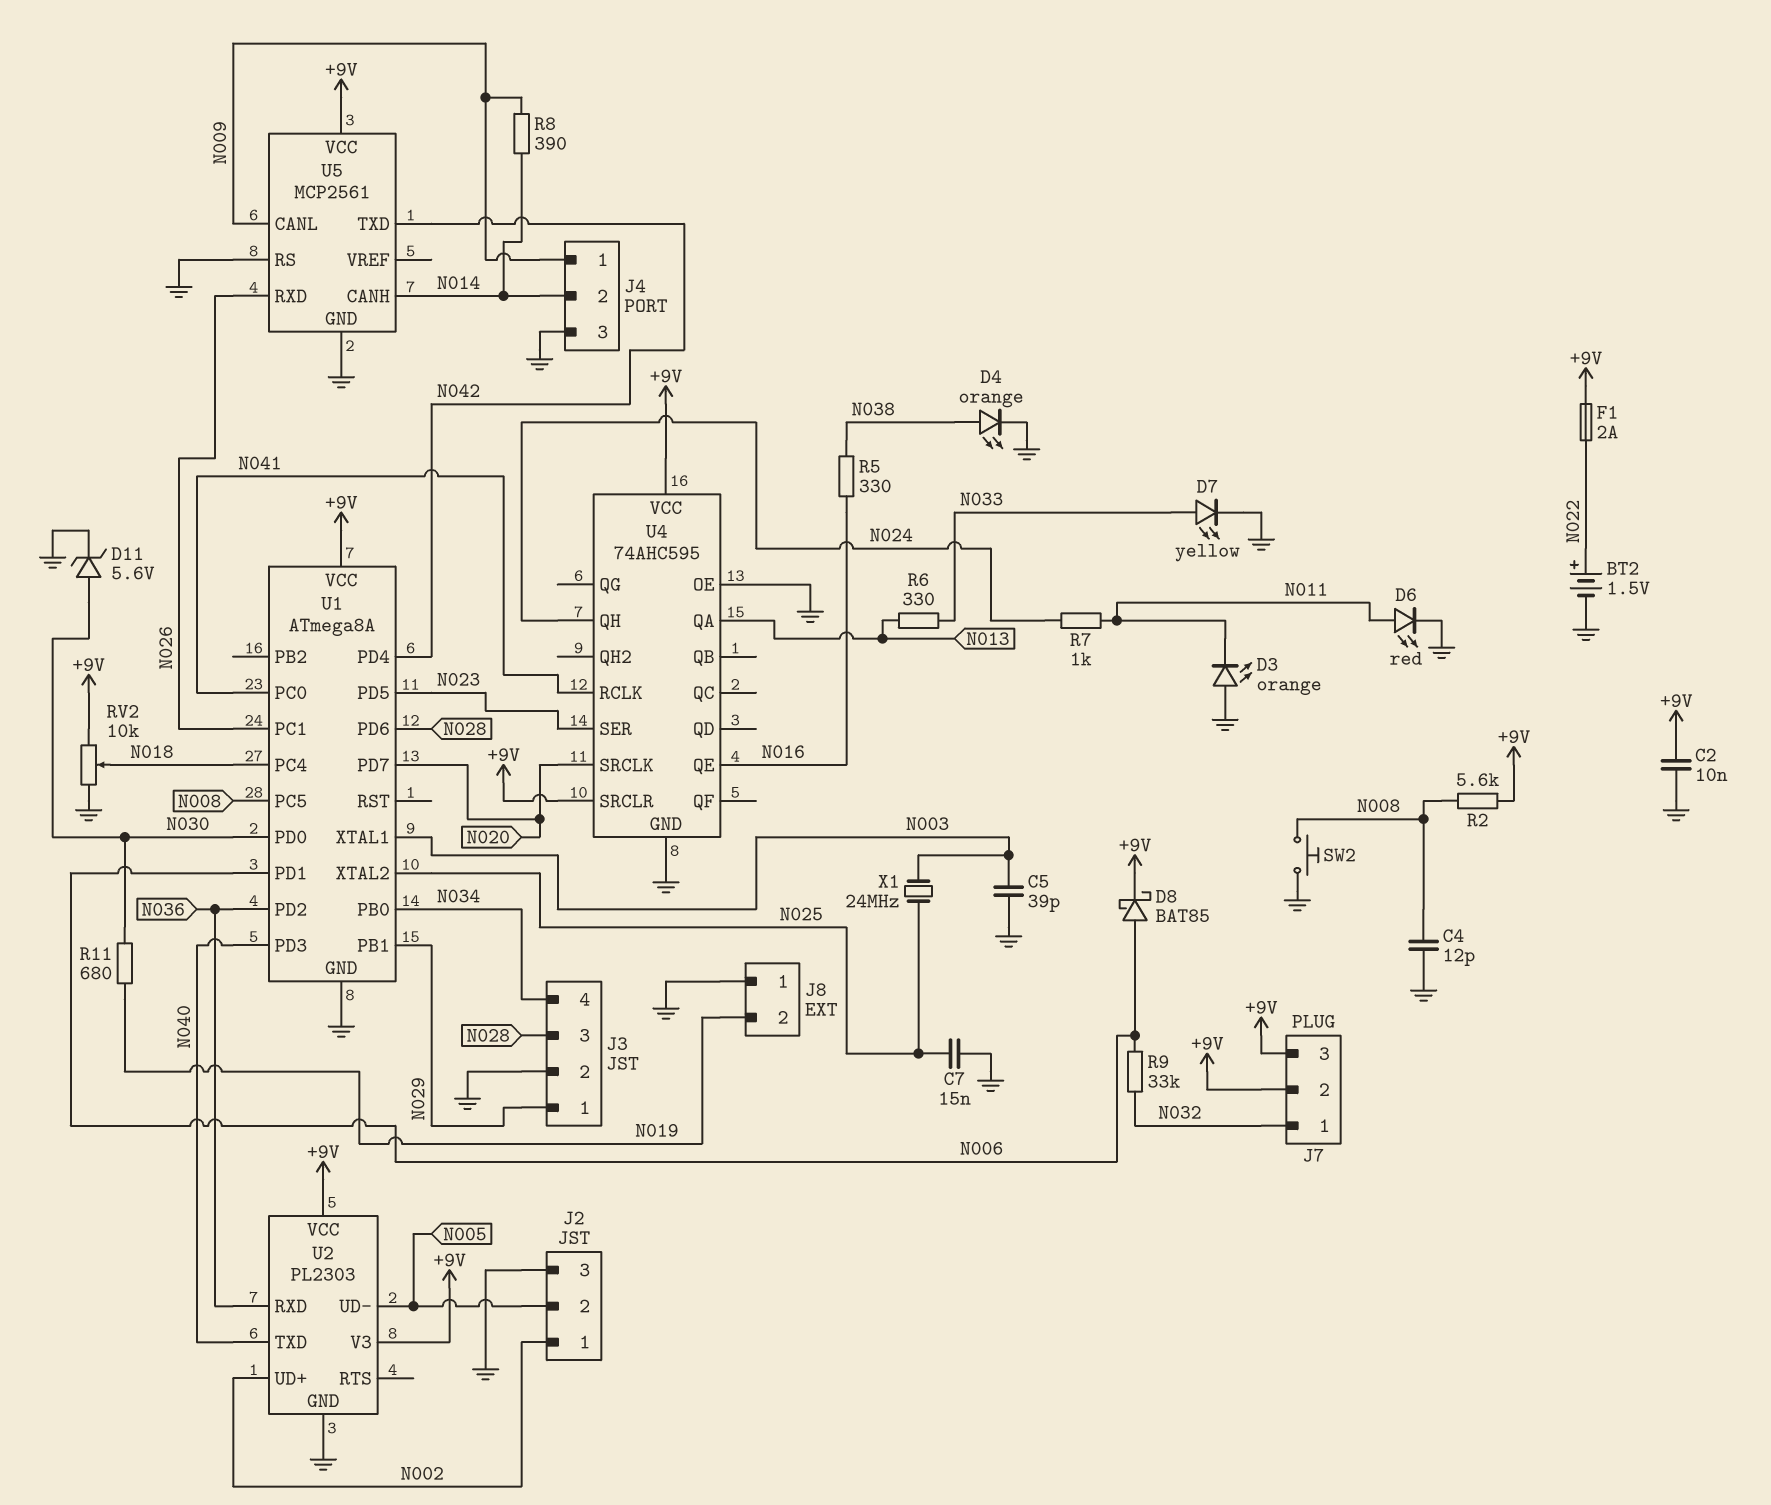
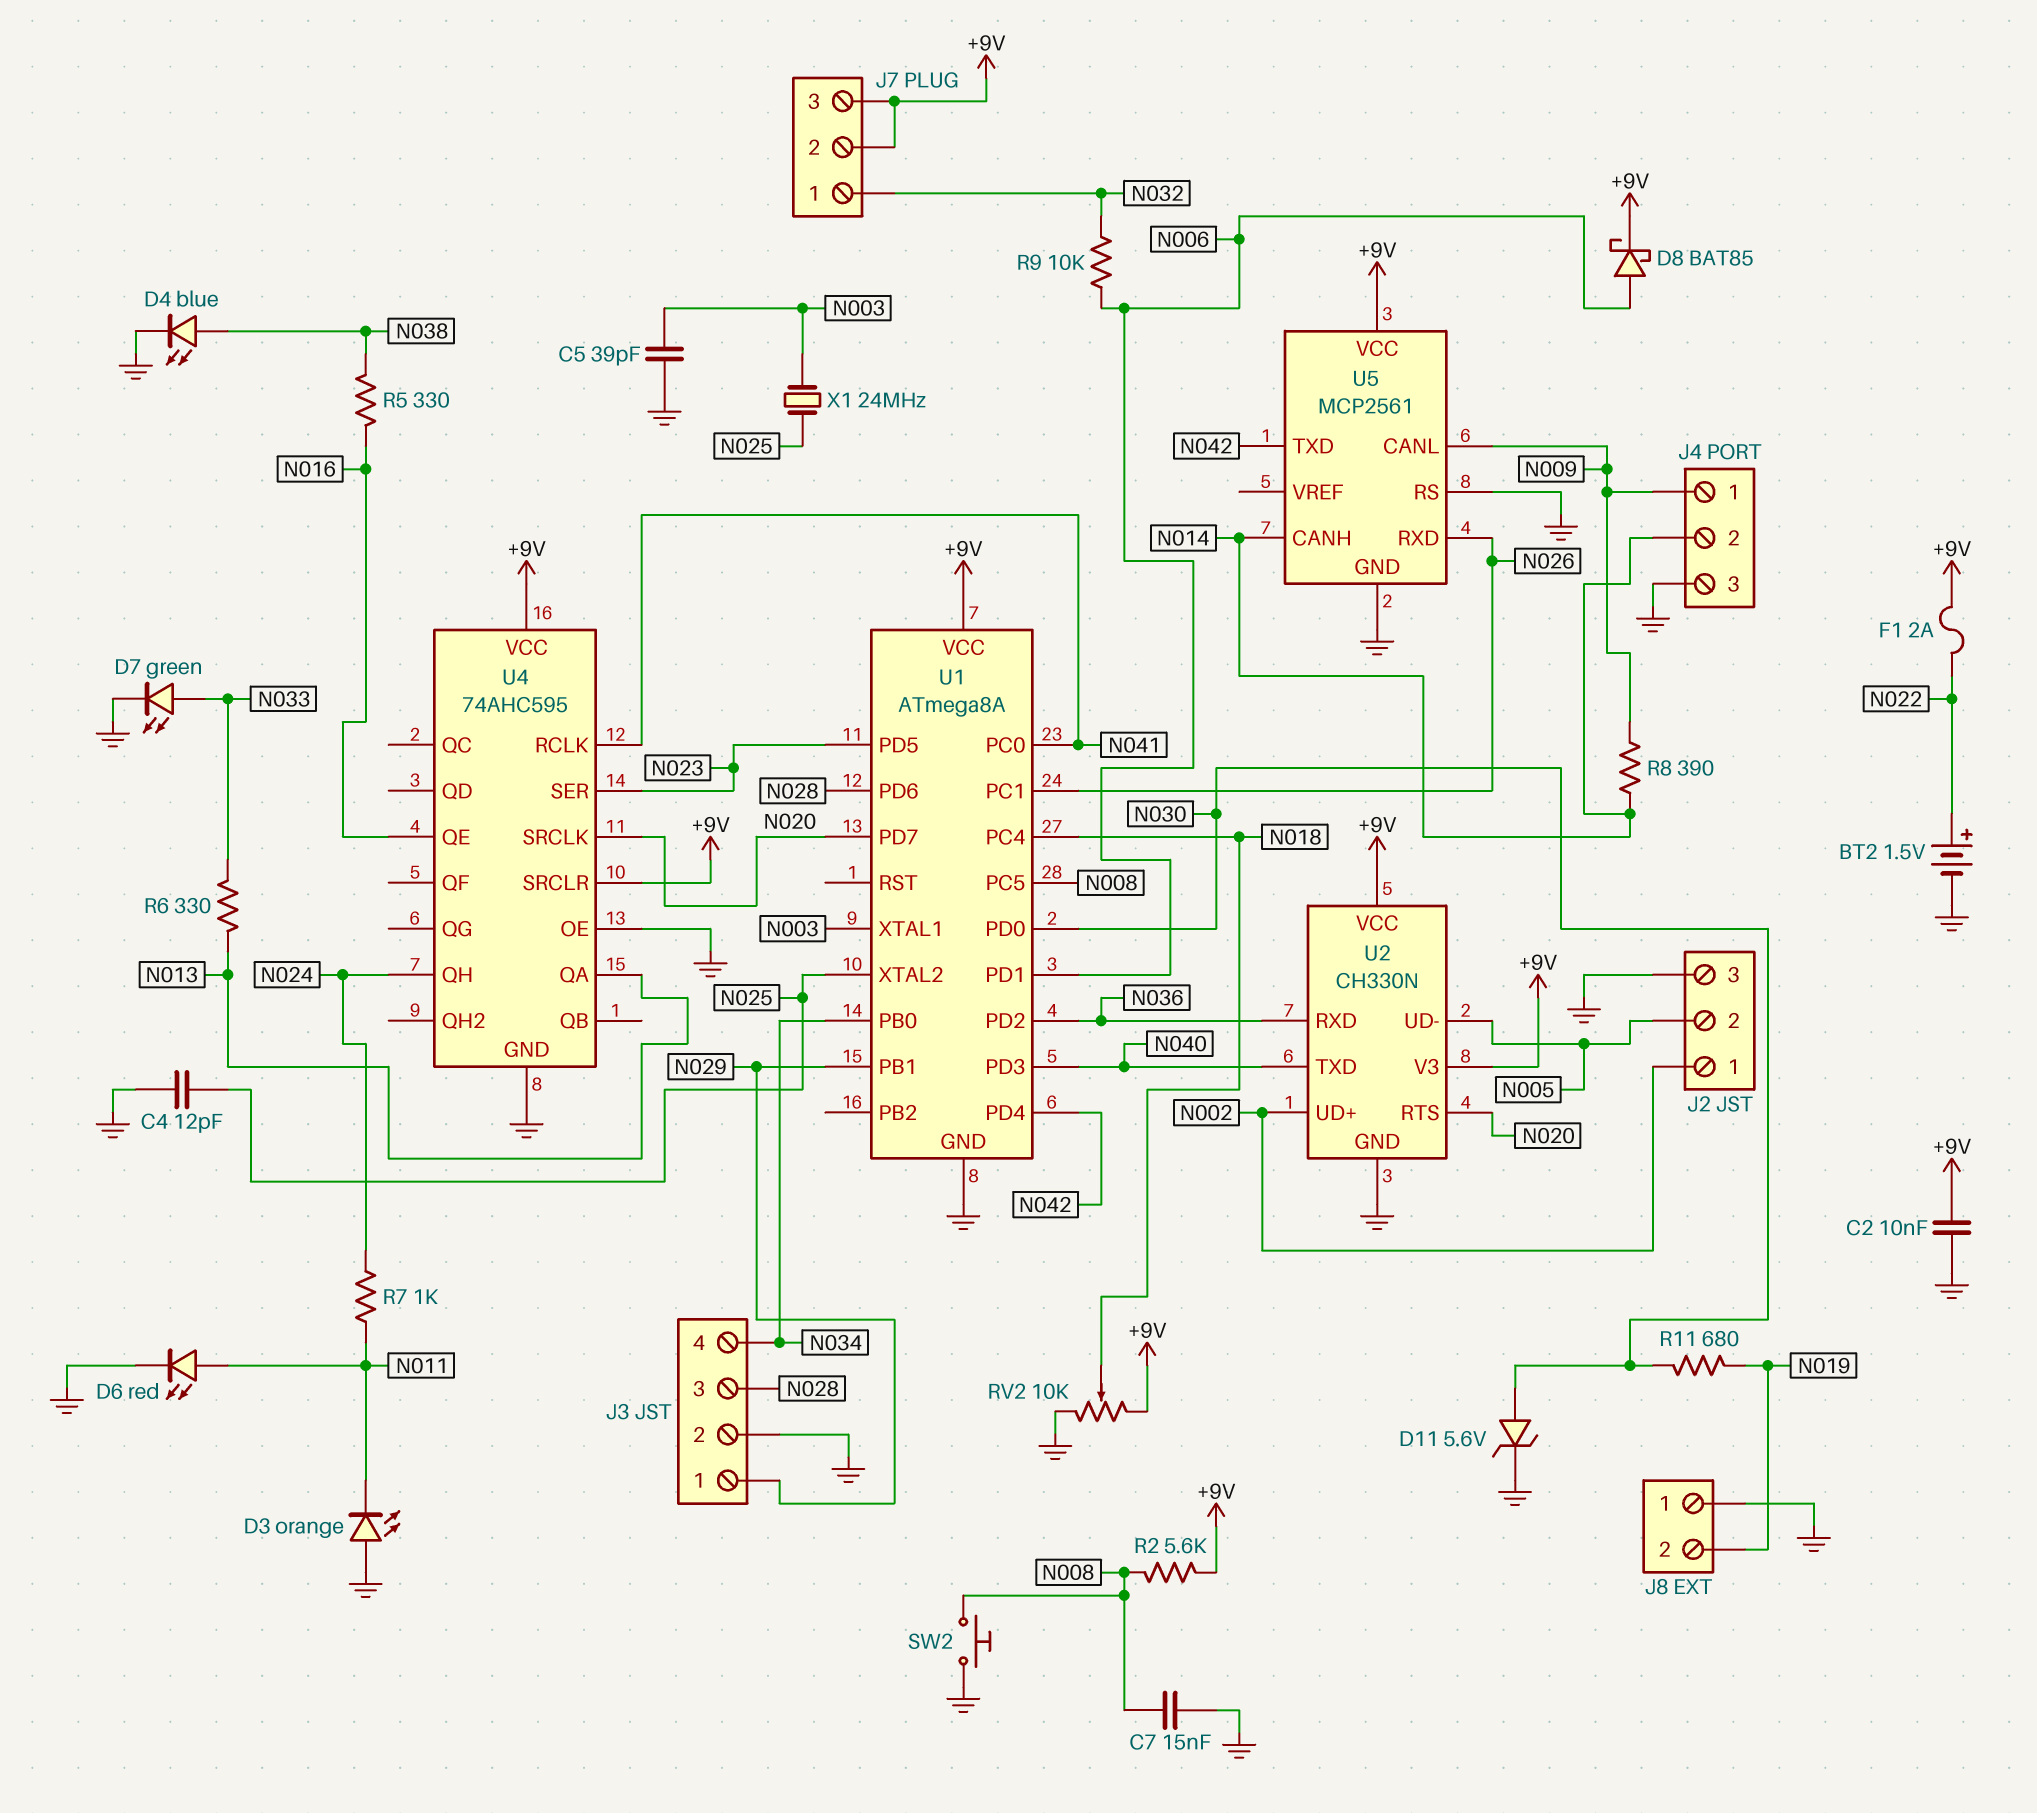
C4: 12pF (GND, N008) -> 12pF (GND, N025)
C7: 15nF (GND, N025) -> 15nF (GND, N008)
D4: LED orange (A N038, K GND) -> LED blue (A N038, K GND)
D7: LED yellow (A N033, K GND) -> LED green (A N033, K GND)
R9: 33k (N006, N032) -> 10k (N006, N032)
U2: PL2303 -> CH330N
U2 pin RTS: none -> N020

